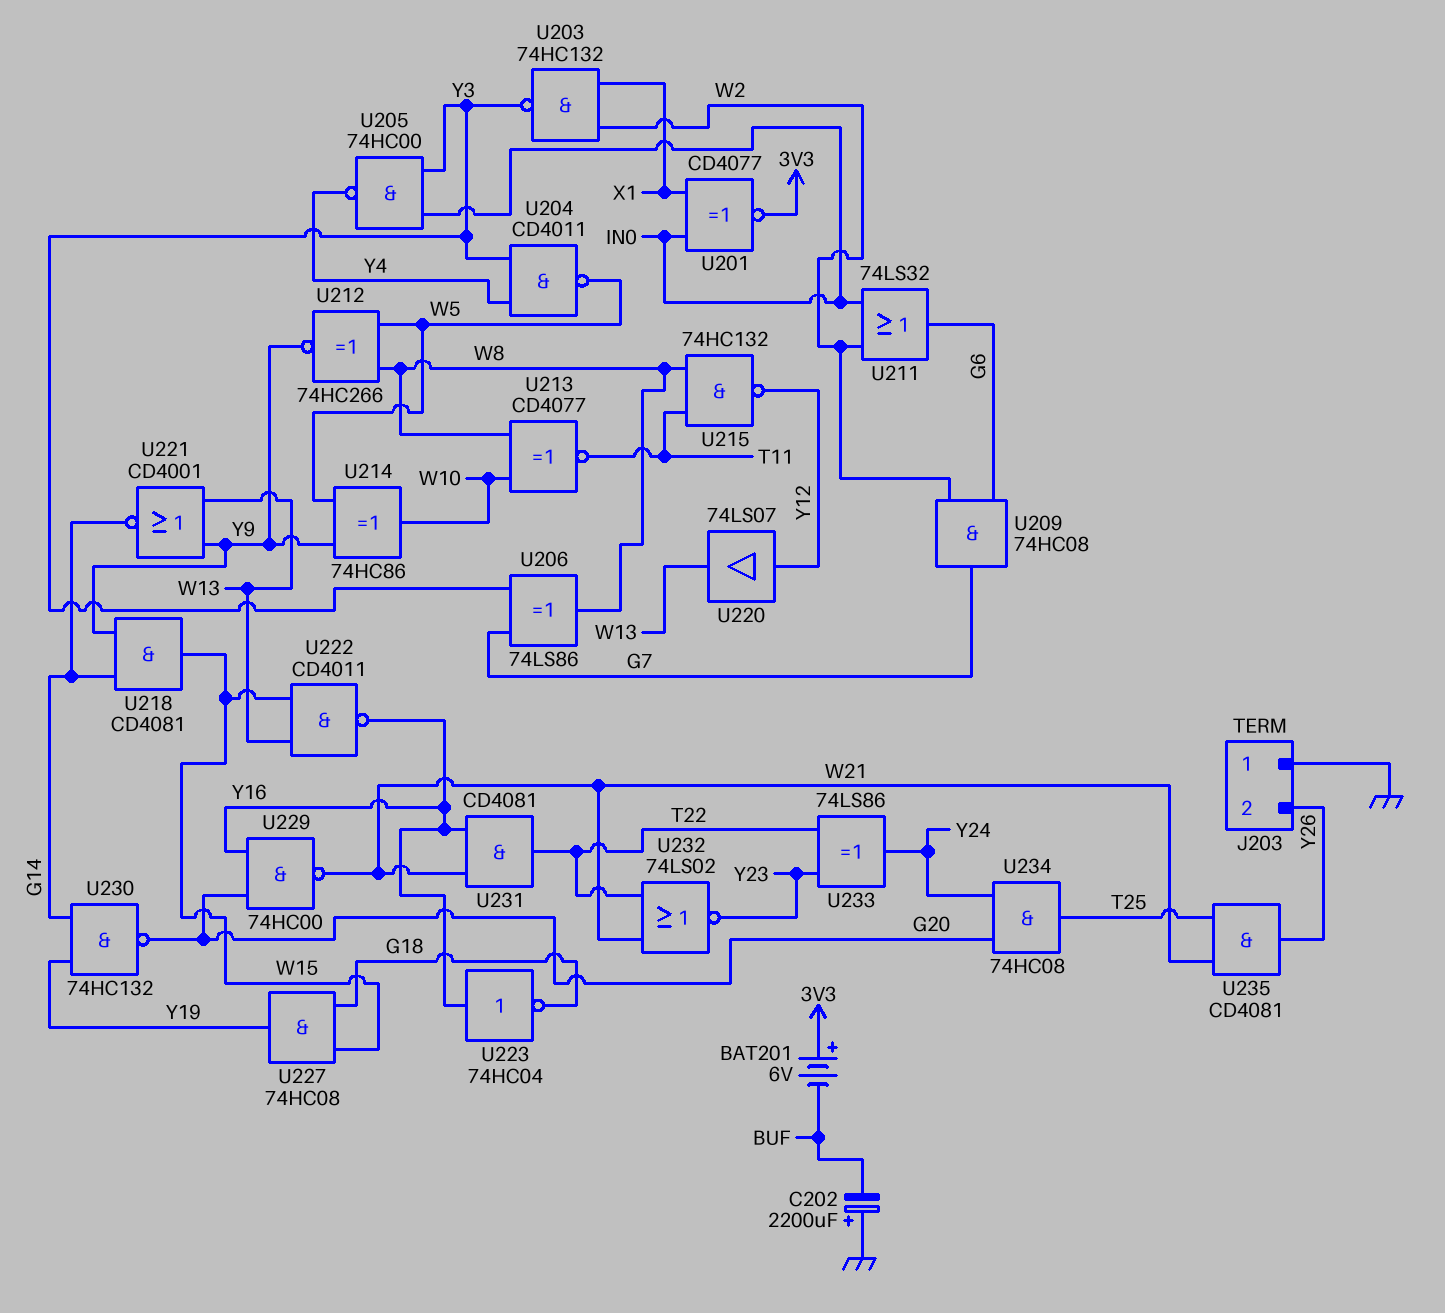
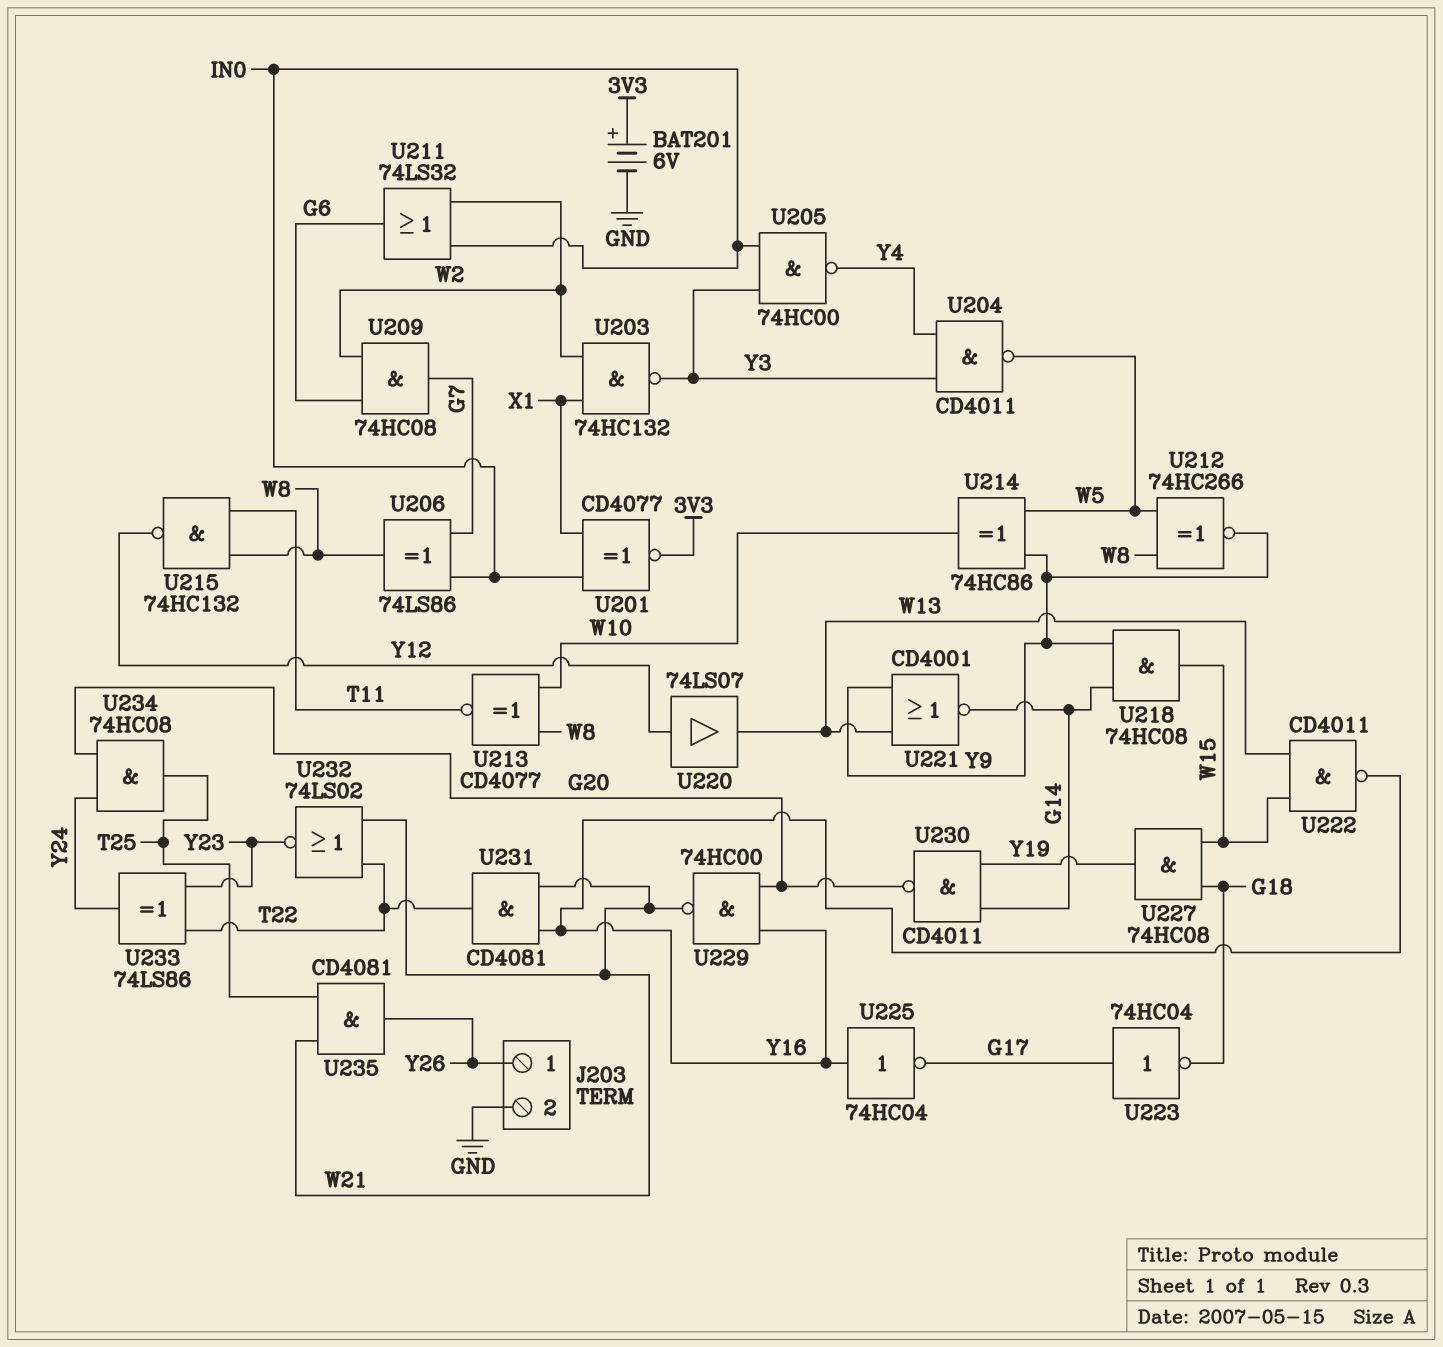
BAT201: 6V (plus 3V3, minus BUF) -> 6V (plus 3V3, minus GND)
C202: 2200uF (plus GND, minus BUF) -> none
J203 pin 1: GND -> Y26
J203 pin 2: Y26 -> GND
U206: XOR 74LS86 (in G7, in Y3, out W8) -> XOR 74LS86 (in G7, in IN0, out W8)
U218: AND CD4081 (in G14, in Y9, out W15) -> AND 74HC08 (in G14, in Y9, out W15)
U223: NOT 74HC04 (in Y16, out G18) -> NOT 74HC04 (in G17, out G18)
U225: none -> NOT 74HC04 (in Y16, out G17)
U230: NAND 74HC132 (in G14, in Y19, out G20) -> NAND CD4011 (in G14, in Y19, out G20)

